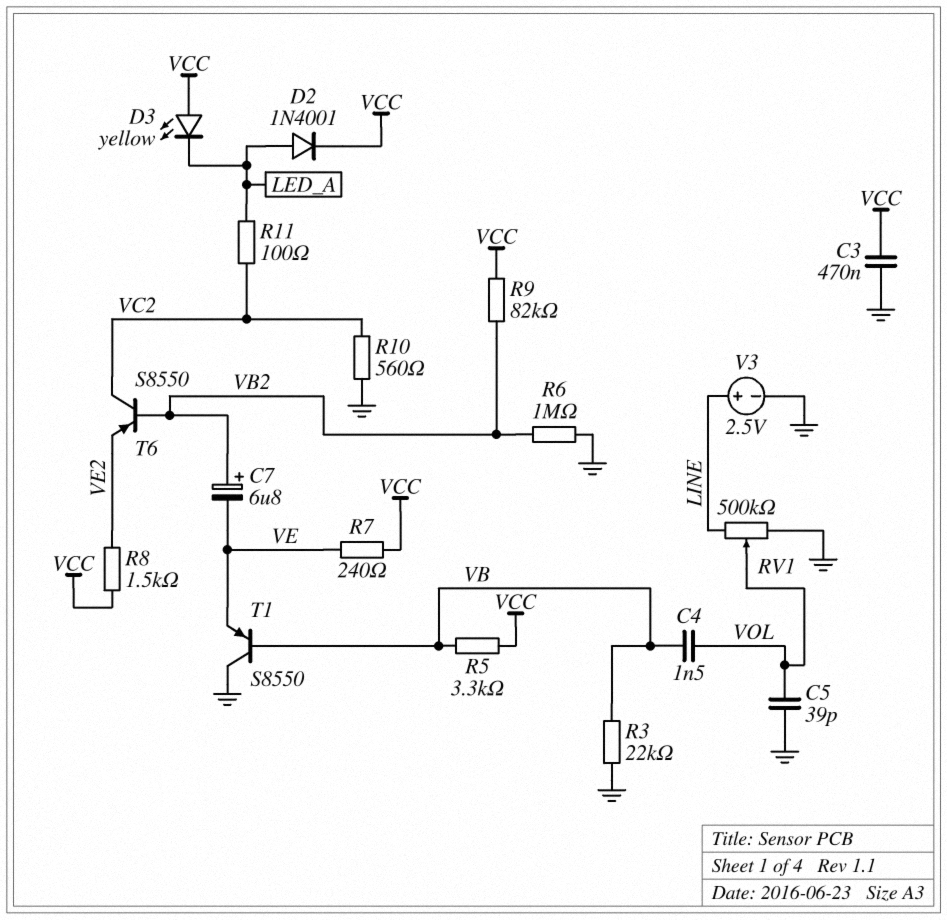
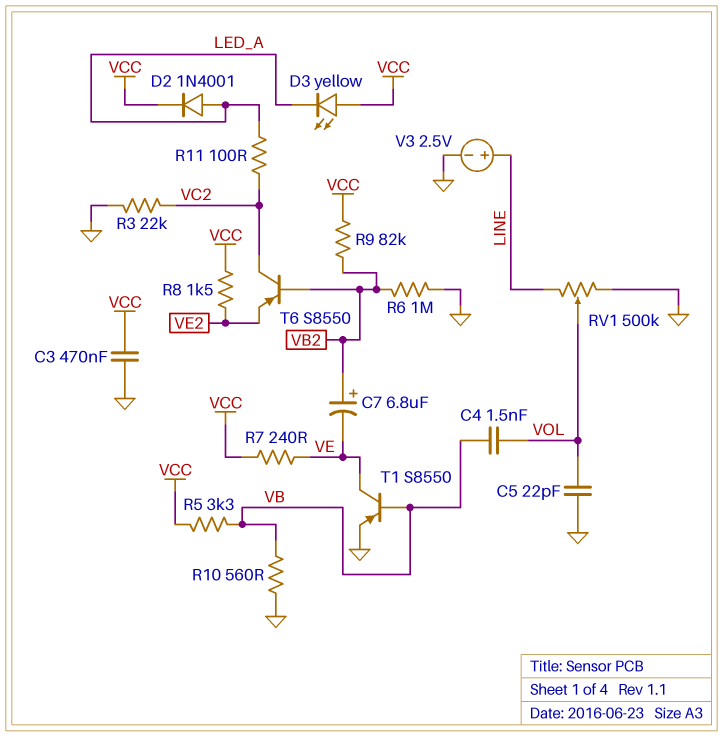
C5: 39pF (GND, VOL) -> 22pF (GND, VOL)
R3: 22k (GND, VB) -> 22k (GND, VC2)
R10: 560 (GND, VC2) -> 560 (GND, VB)
T1: PNP S8550 (B VB, C GND, E VE) -> PNP S8550 (B VB, C VE, E GND)

